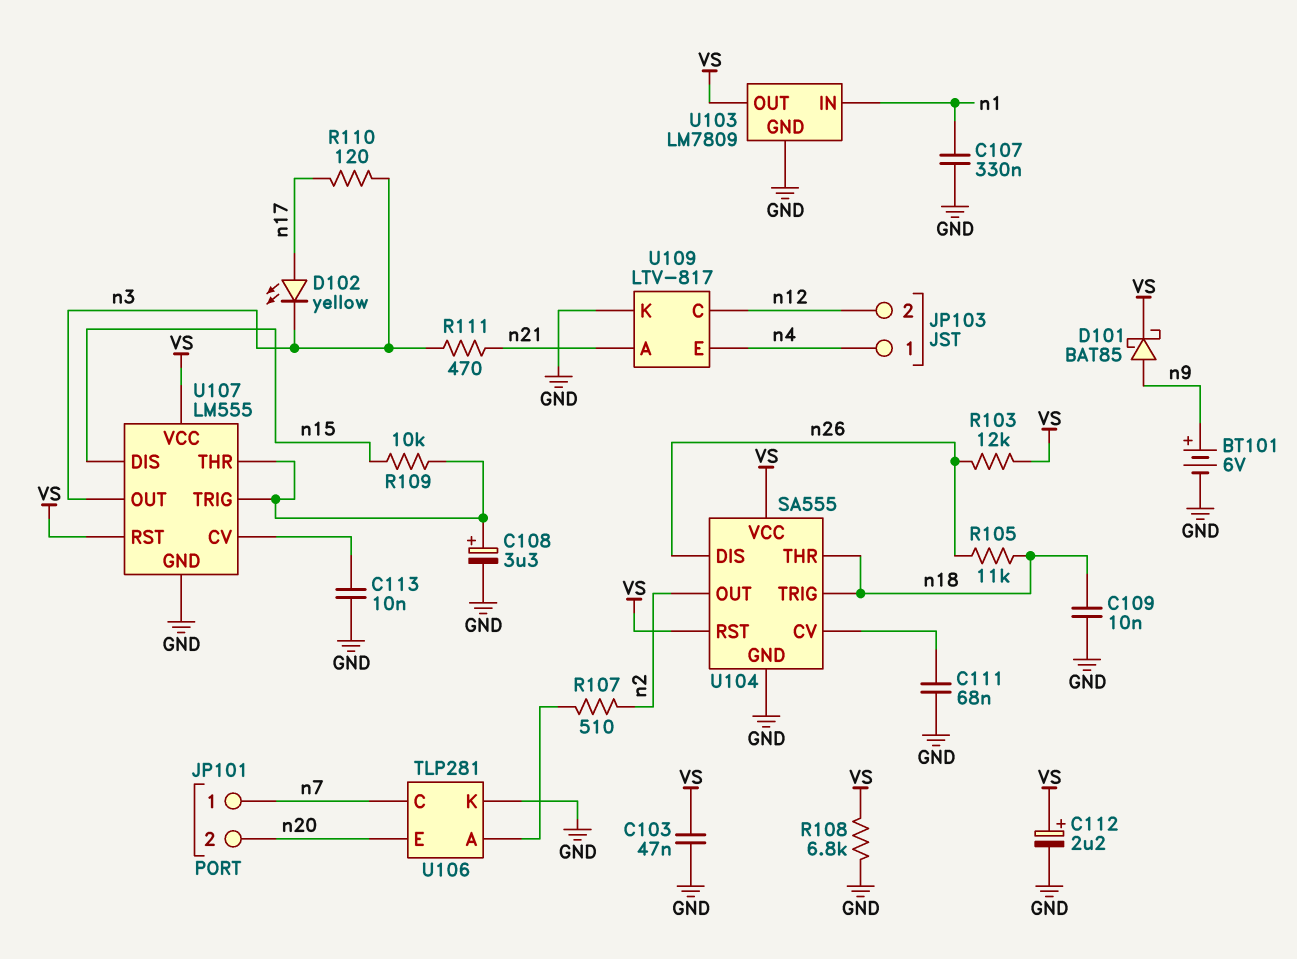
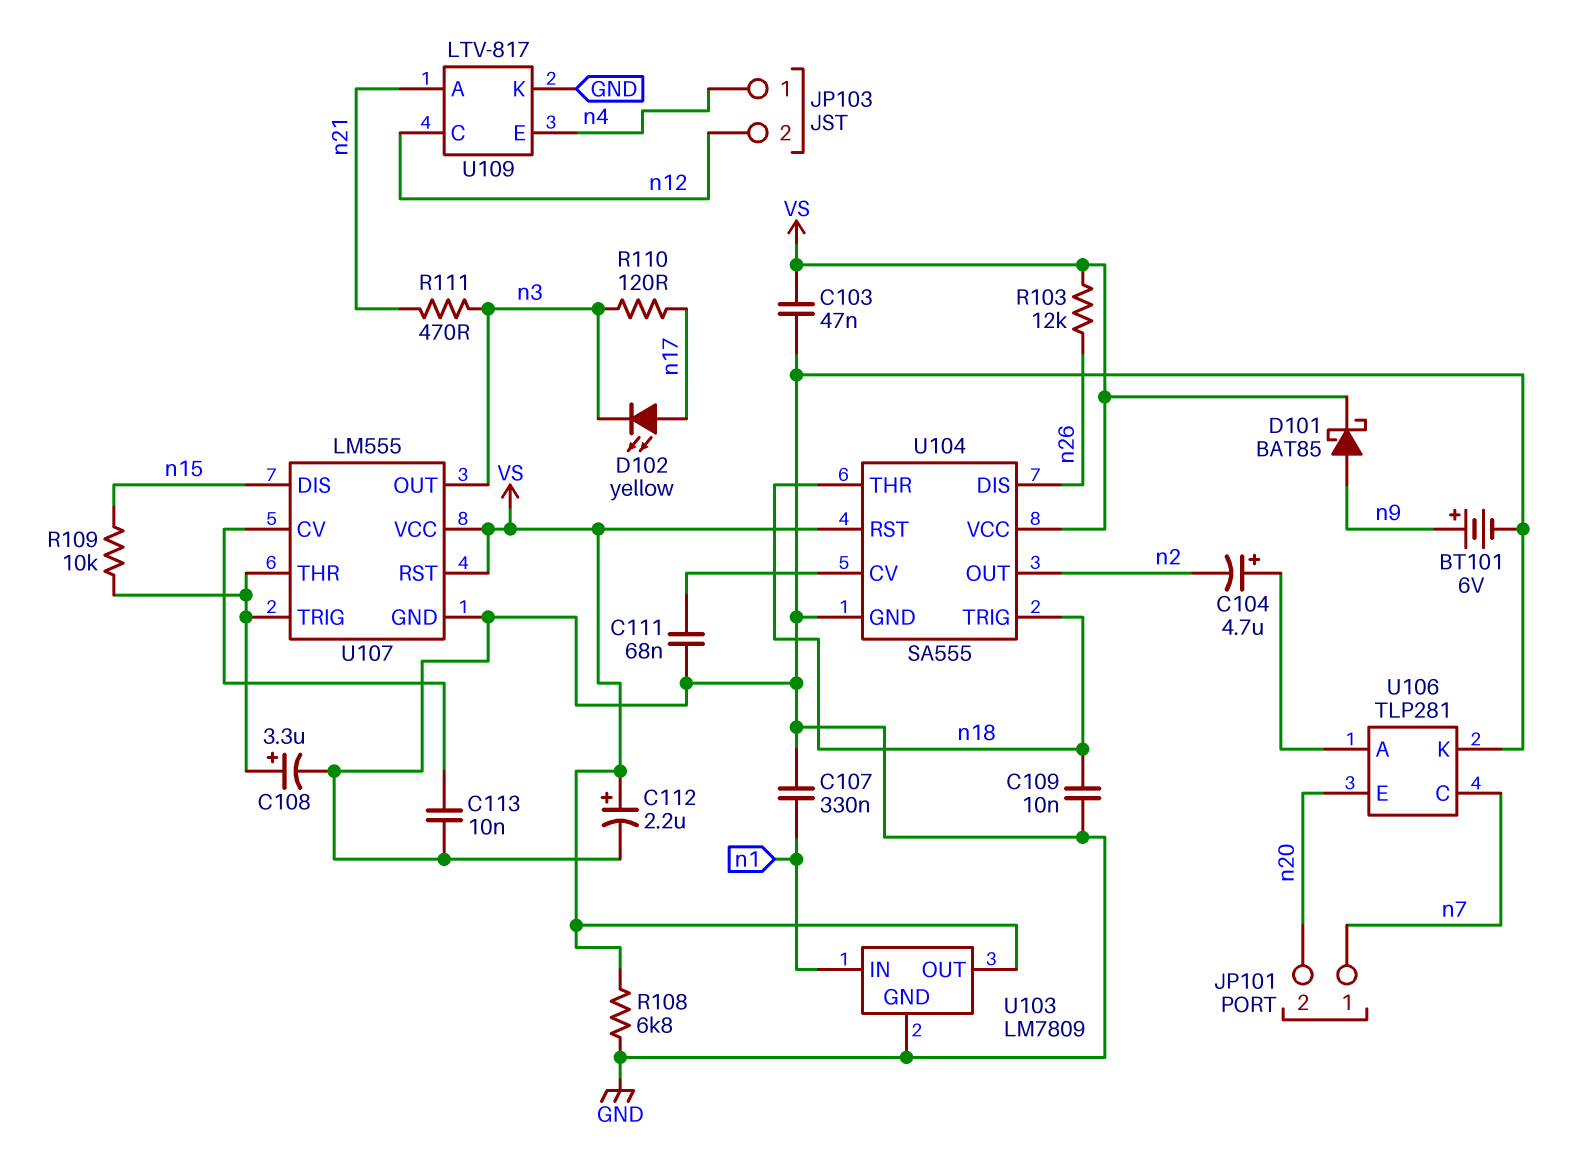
C104: none -> 4.7uF (plus U106/A, minus n2)
R105: 11k (n18, n26) -> none
R107: 510 (U106/A, n2) -> none

